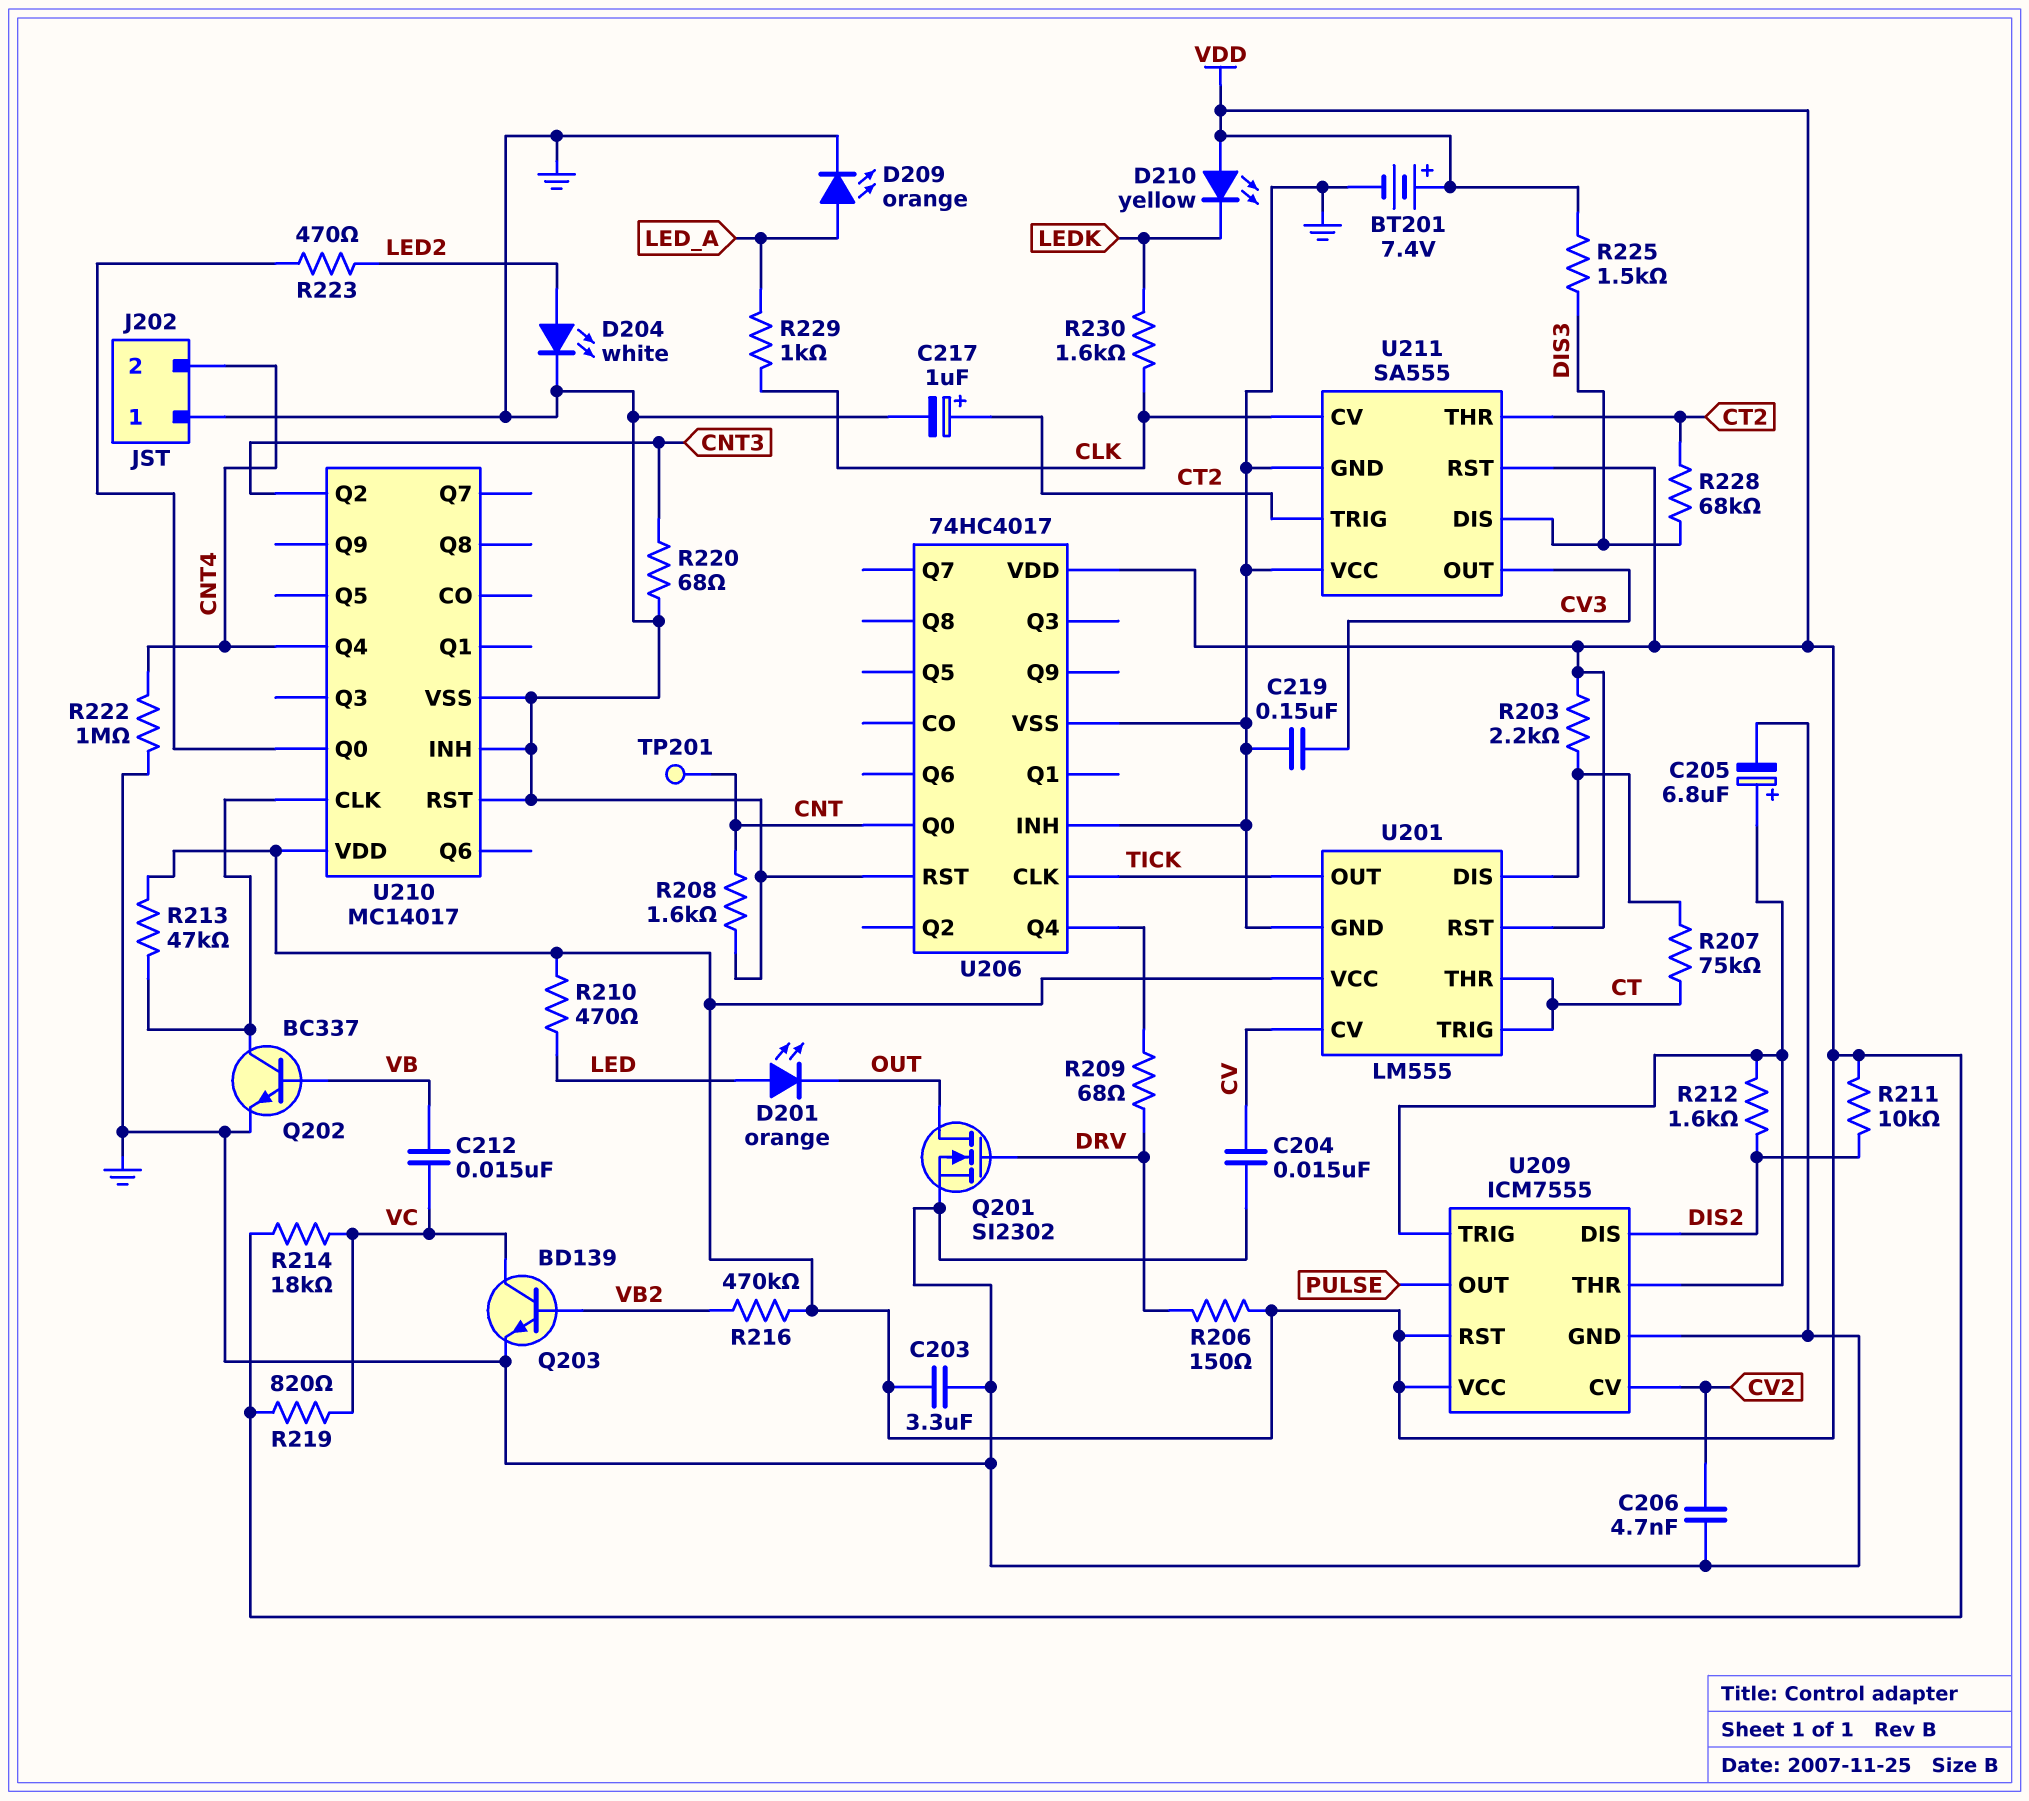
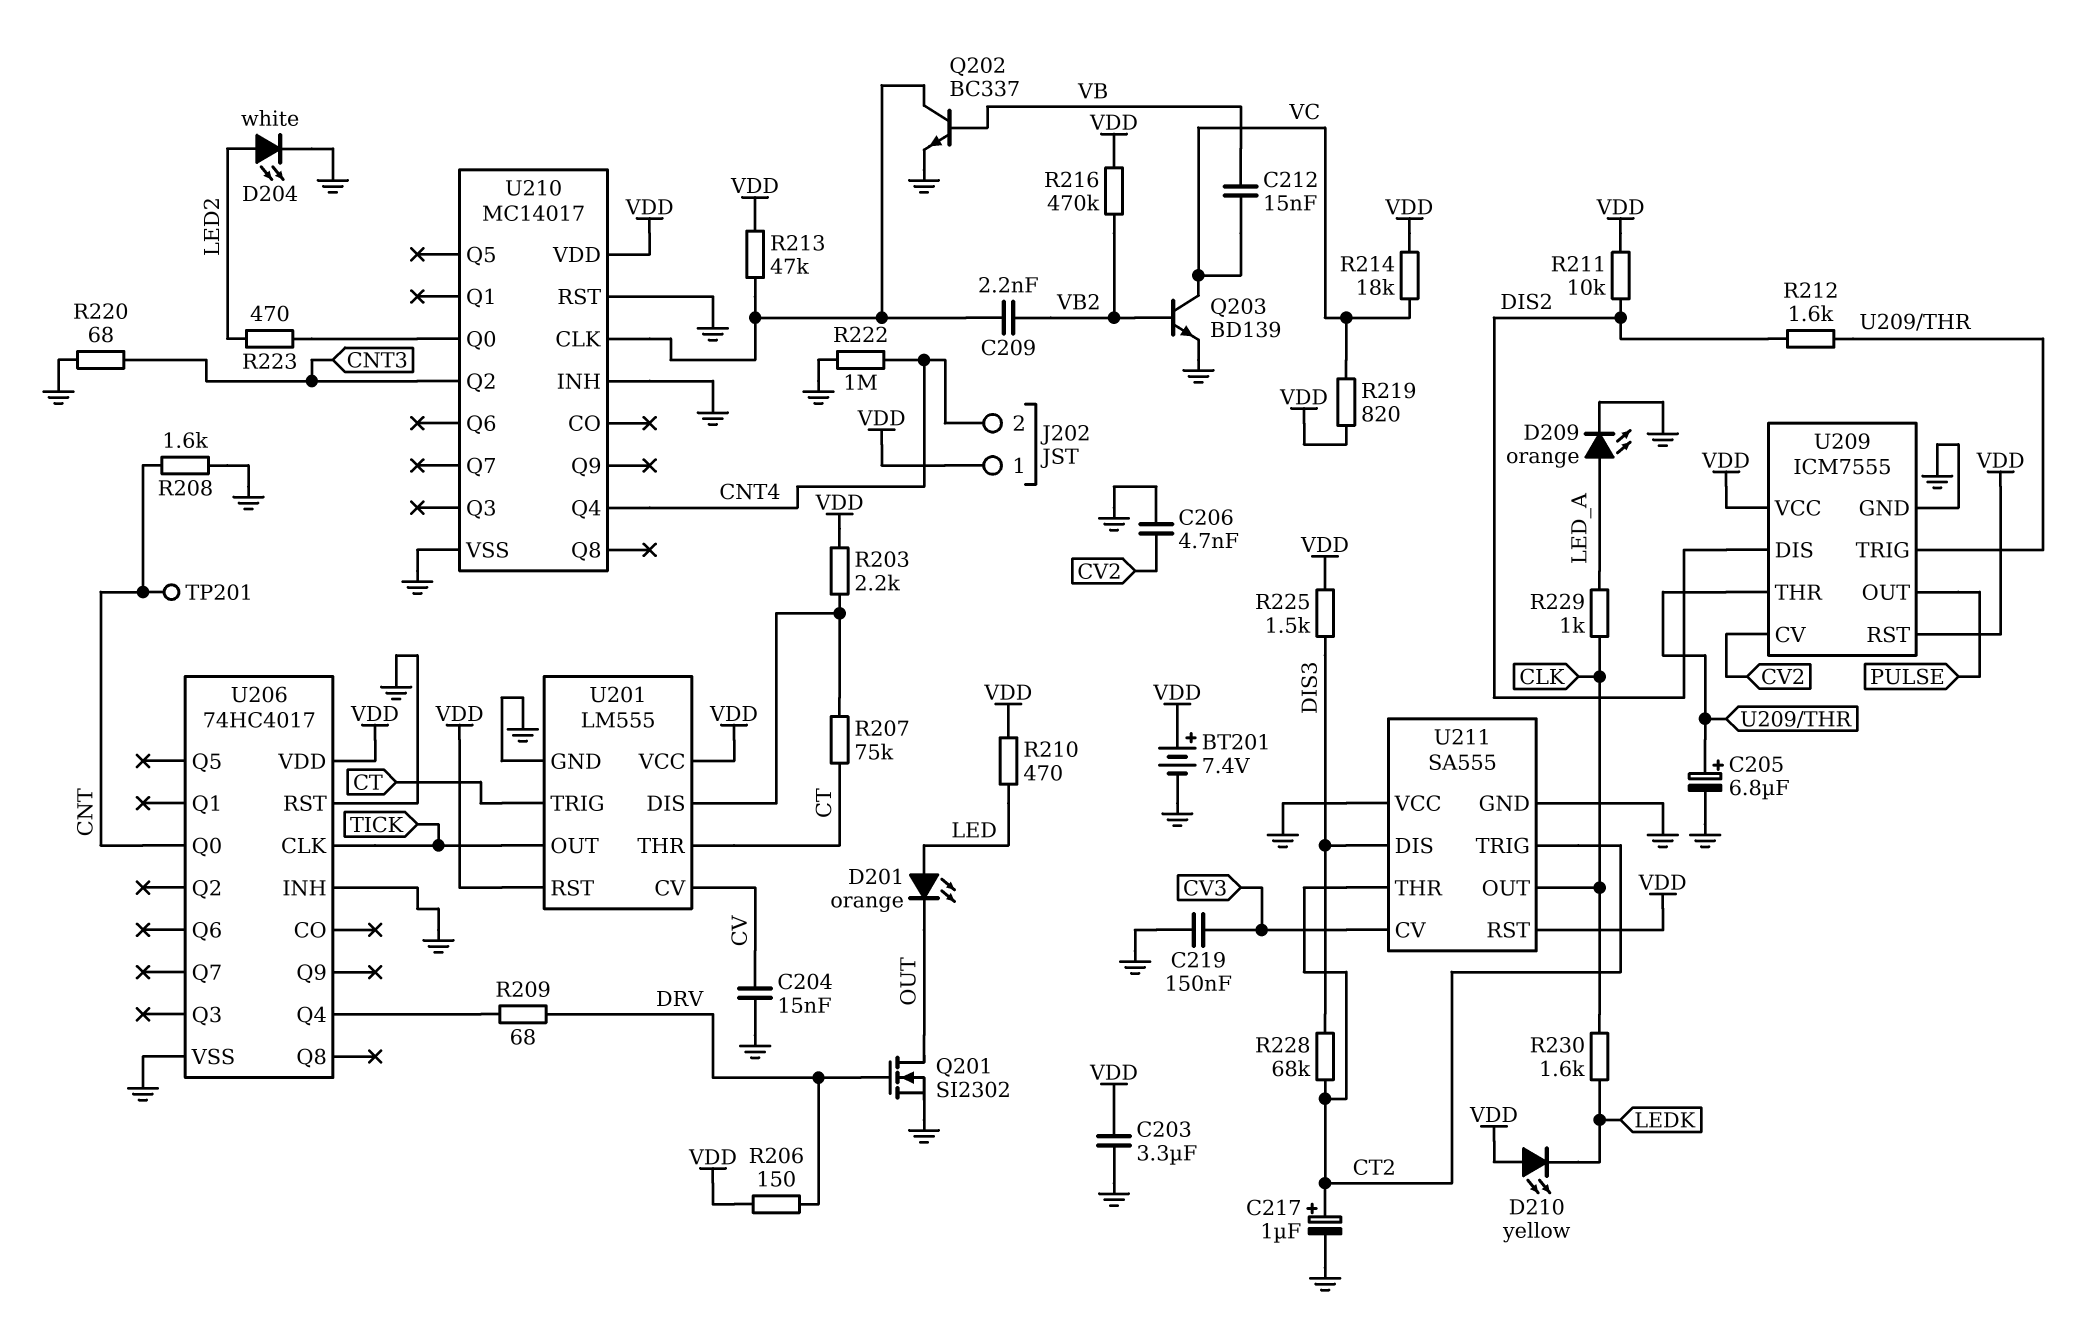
C209: none -> 2.2nF (U210/CLK, VB2)
J202 pin 1: GND -> VDD
U211 pin CV: CLK -> CV3
U211 pin OUT: CV3 -> CLK

